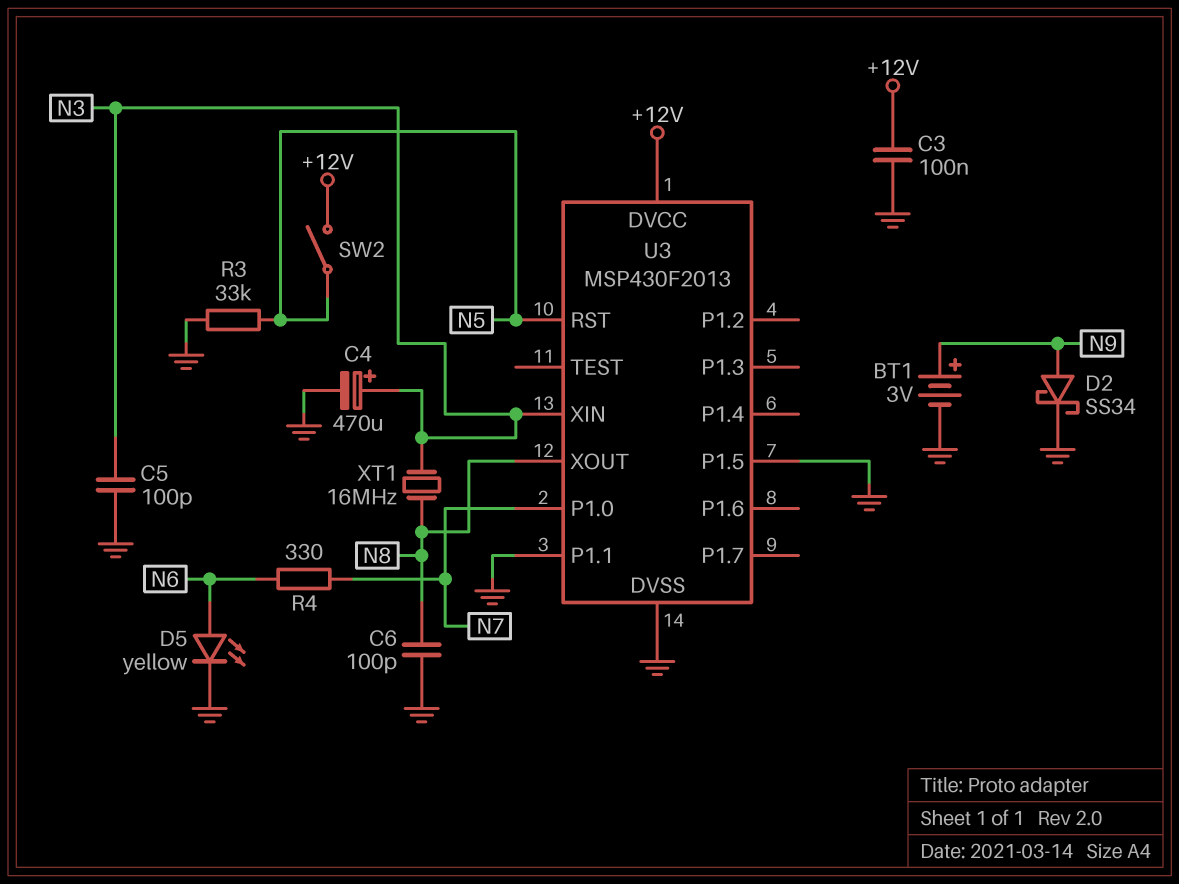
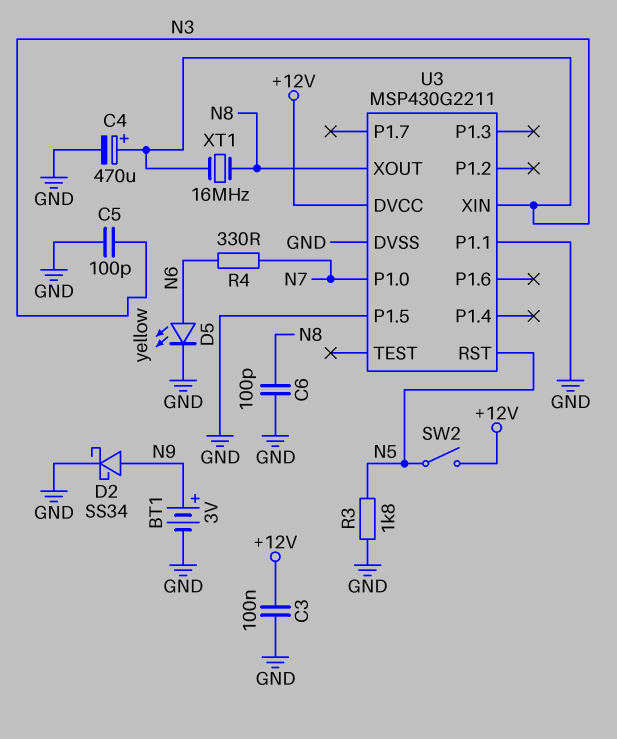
R3: 33k (GND, N5) -> 1.8k (GND, N5)
U3: MSP430F2013 -> MSP430G2211

